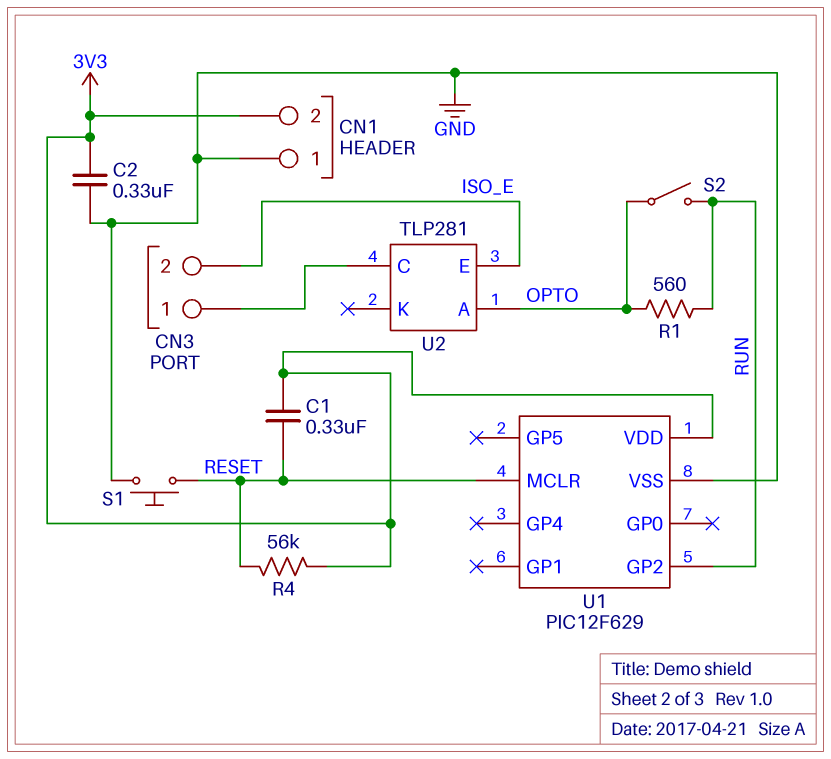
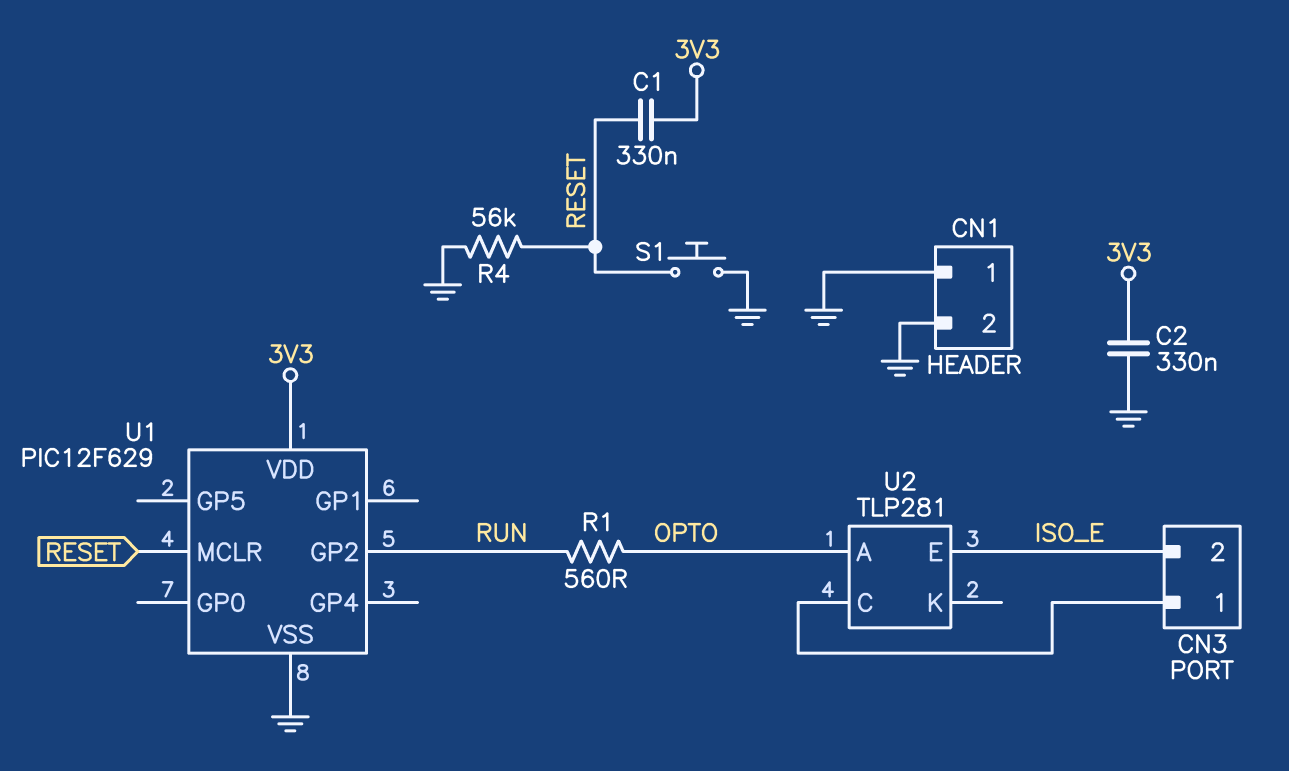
CN1 pin 2: 3V3 -> GND
R4: 56k (3V3, RESET) -> 56k (GND, RESET)
S2: switch (OPTO, RUN) -> none

